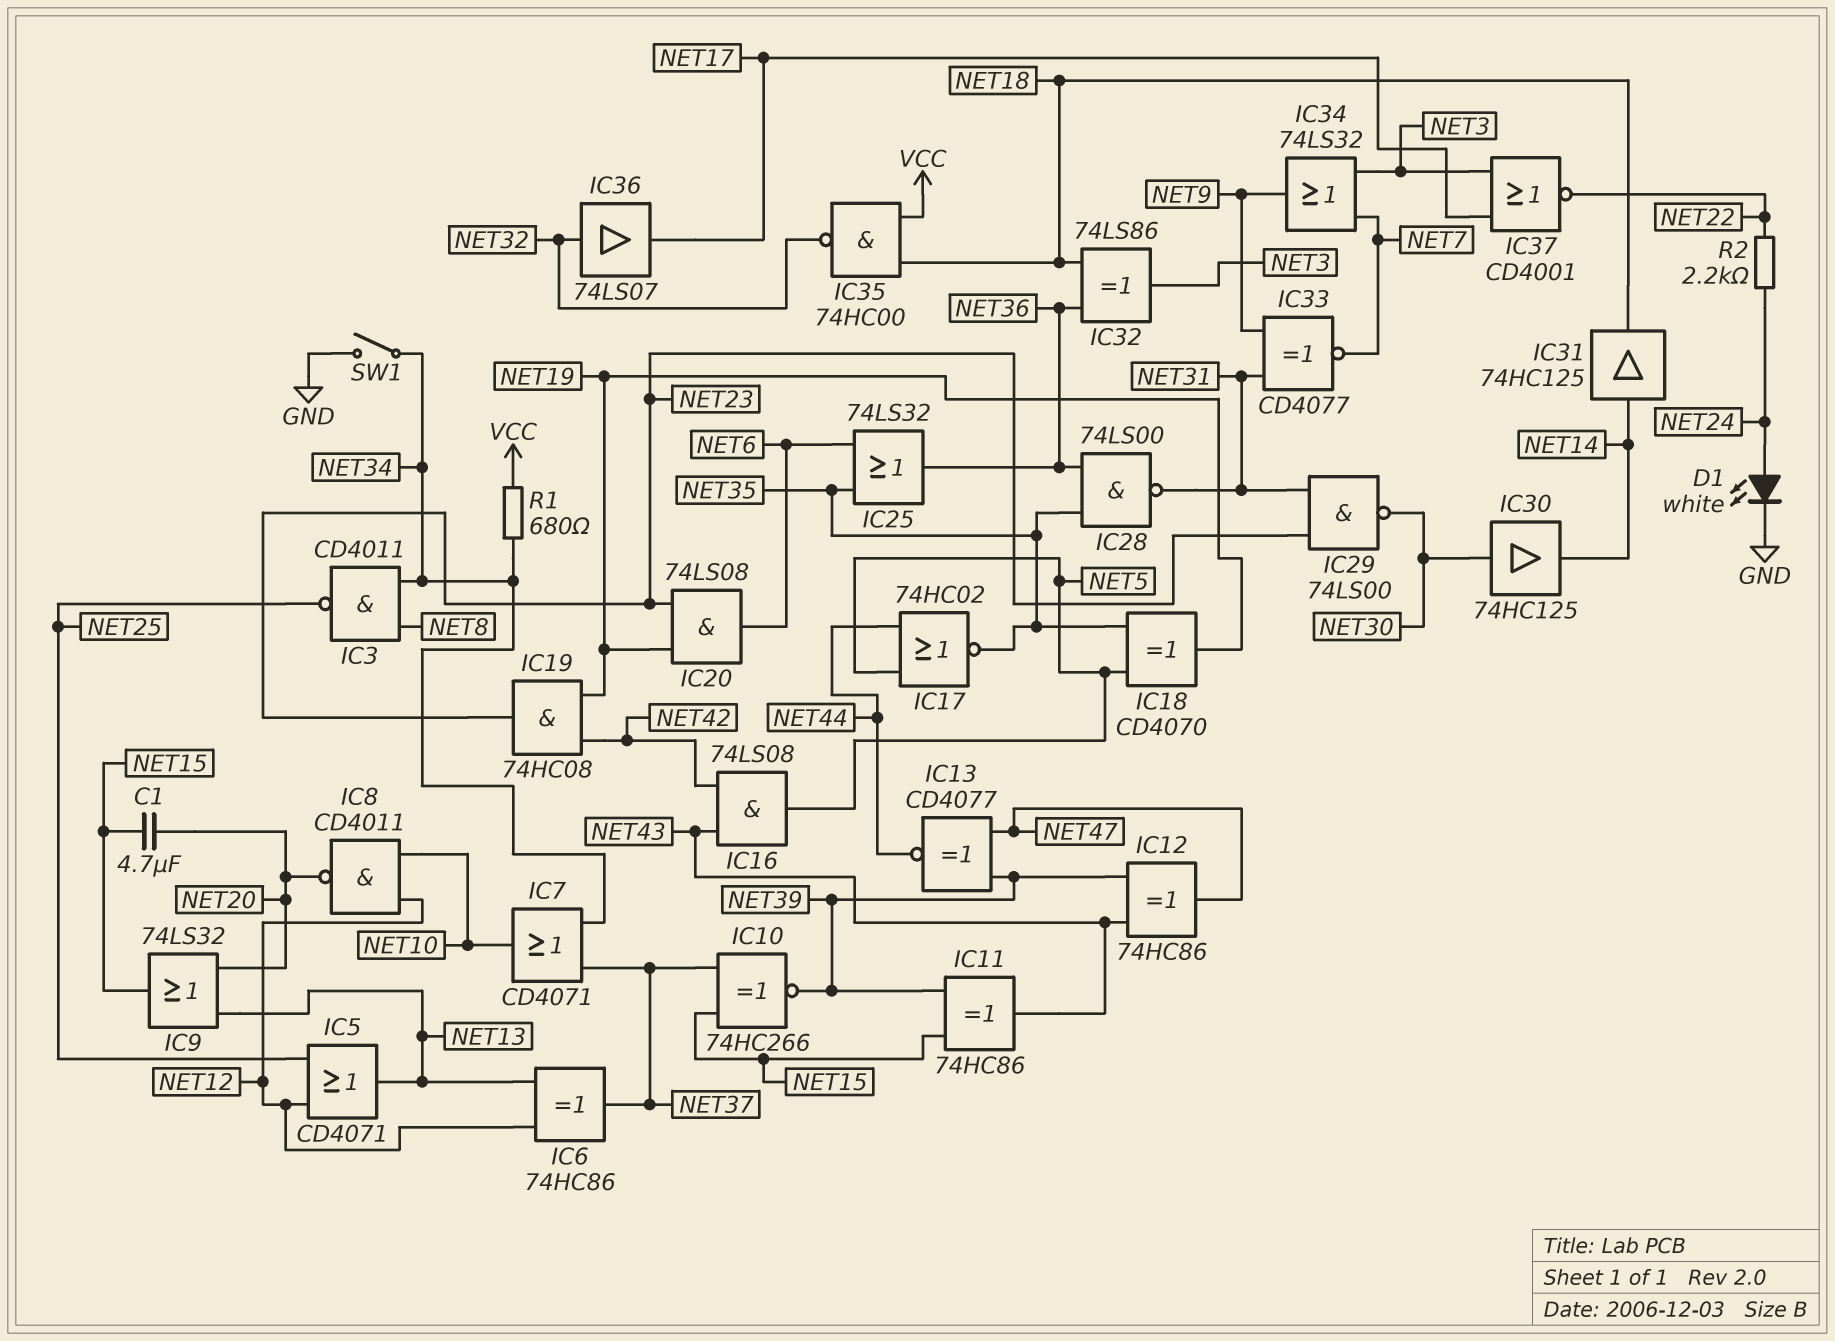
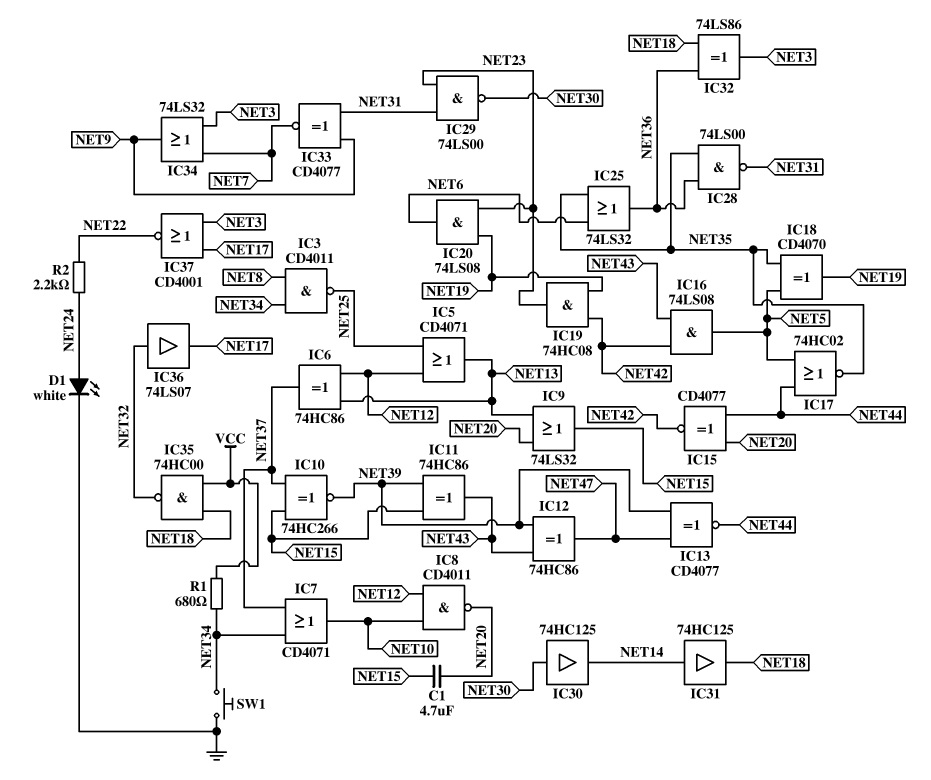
IC15: none -> XNOR CD4077 (in NET20, in NET44, out NET42)
SW1: switch (GND, NET34) -> button (GND, NET34)

